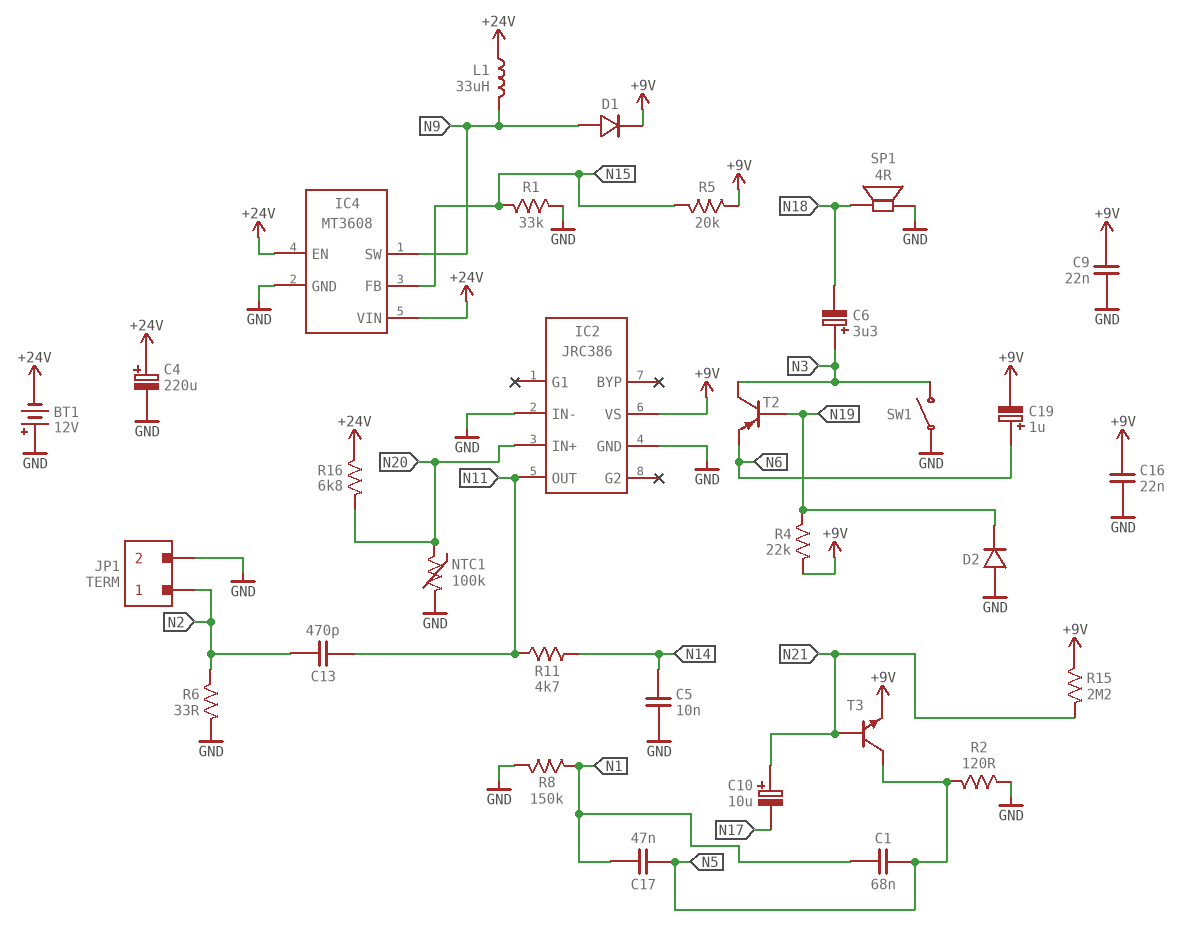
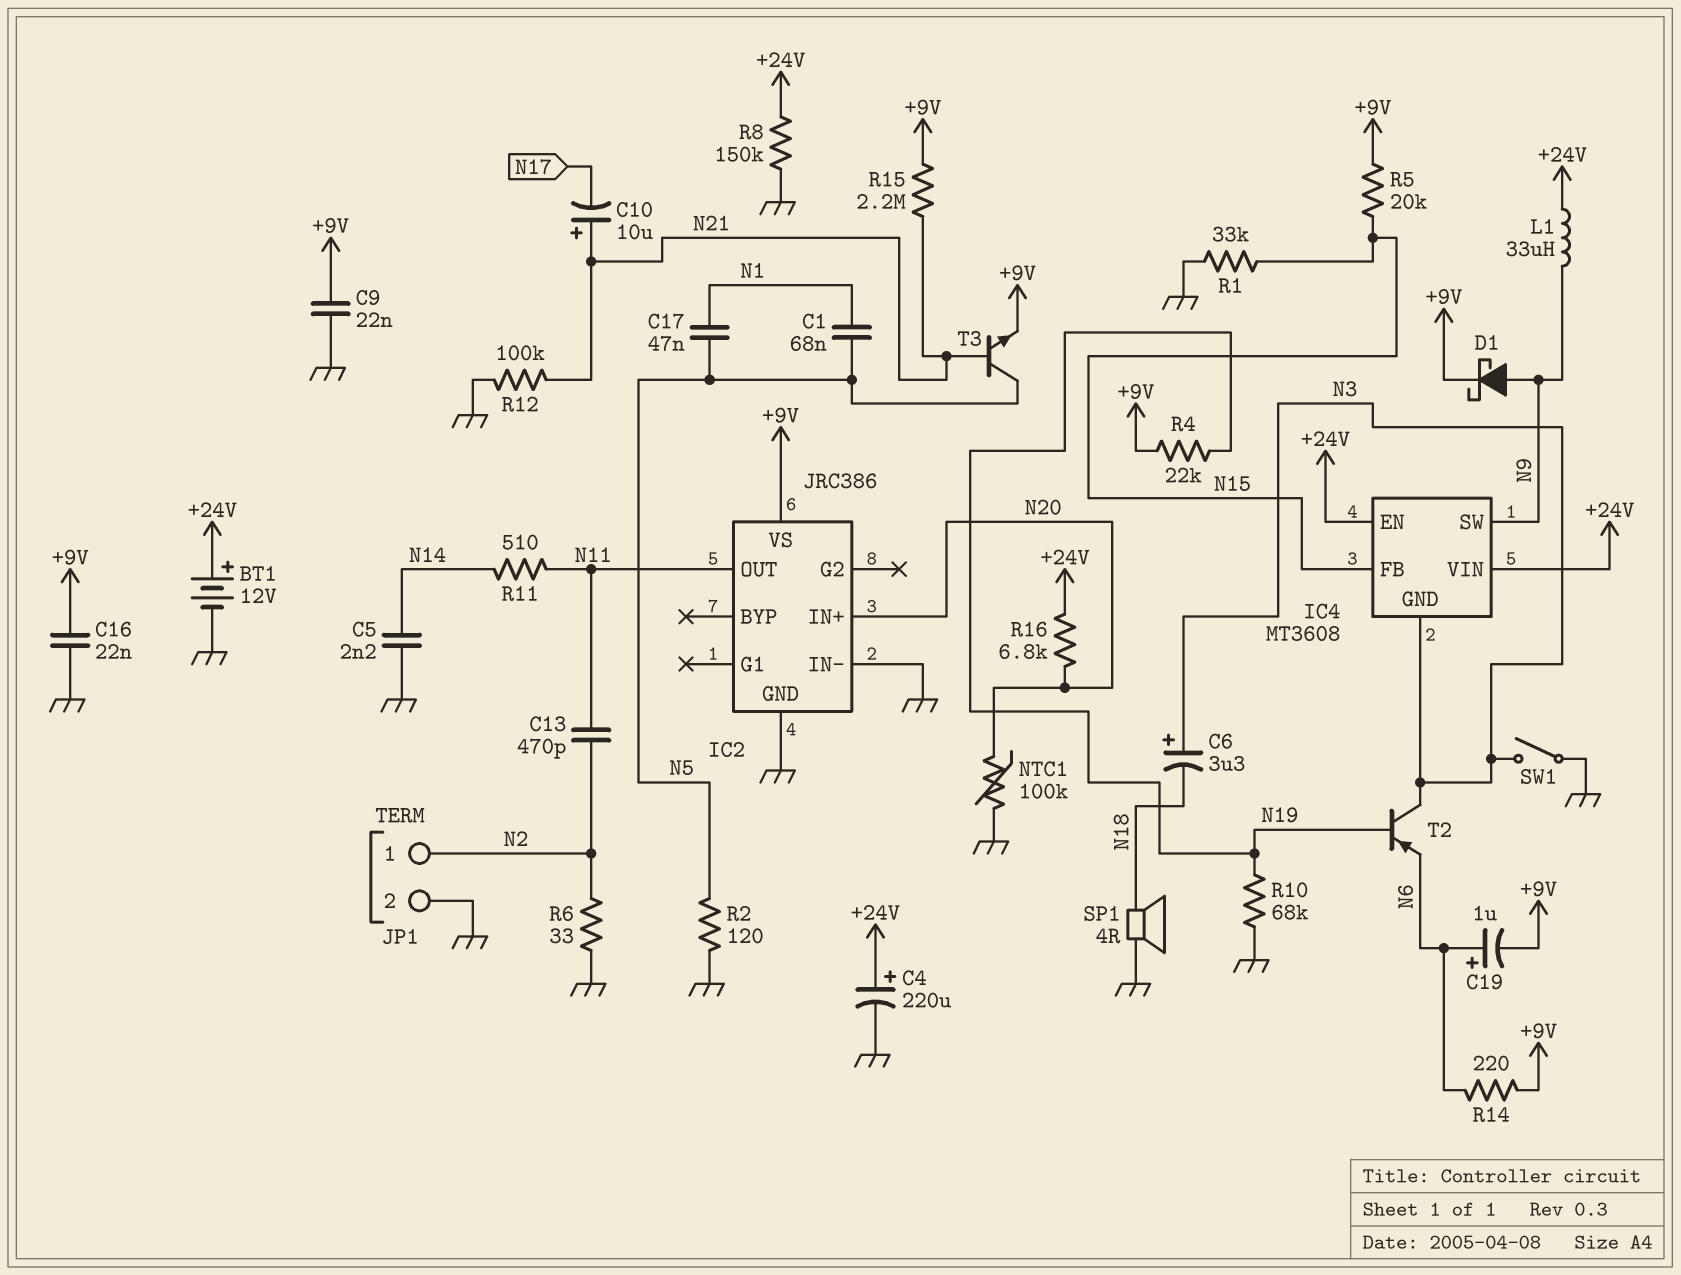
BT1: 12V (plus GND, minus +24V) -> 12V (plus +24V, minus GND)
C5: 10nF (GND, N14) -> 2.2nF (GND, N14)
D1: diode (A N9, K +9V) -> schottky (A N9, K +9V)
D2: diode (A GND, K N19) -> none
IC4 pin GND: GND -> N3
R8: 150k (GND, N1) -> 150k (+24V, GND)
R10: none -> 68k (GND, N19)
R11: 4.7k (N11, N14) -> 510 (N11, N14)
R12: none -> 100k (GND, N21)
R14: none -> 220 (+9V, N6)

